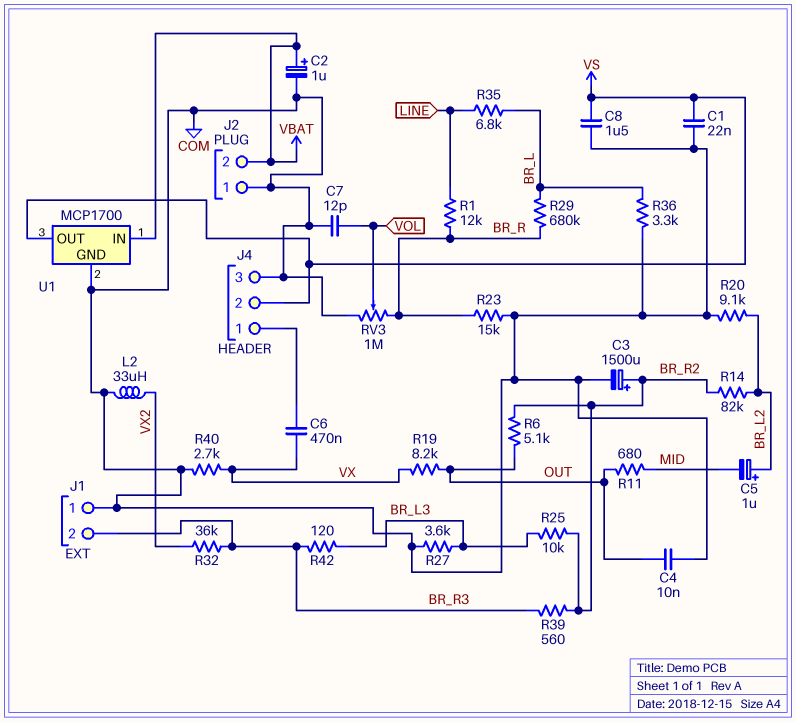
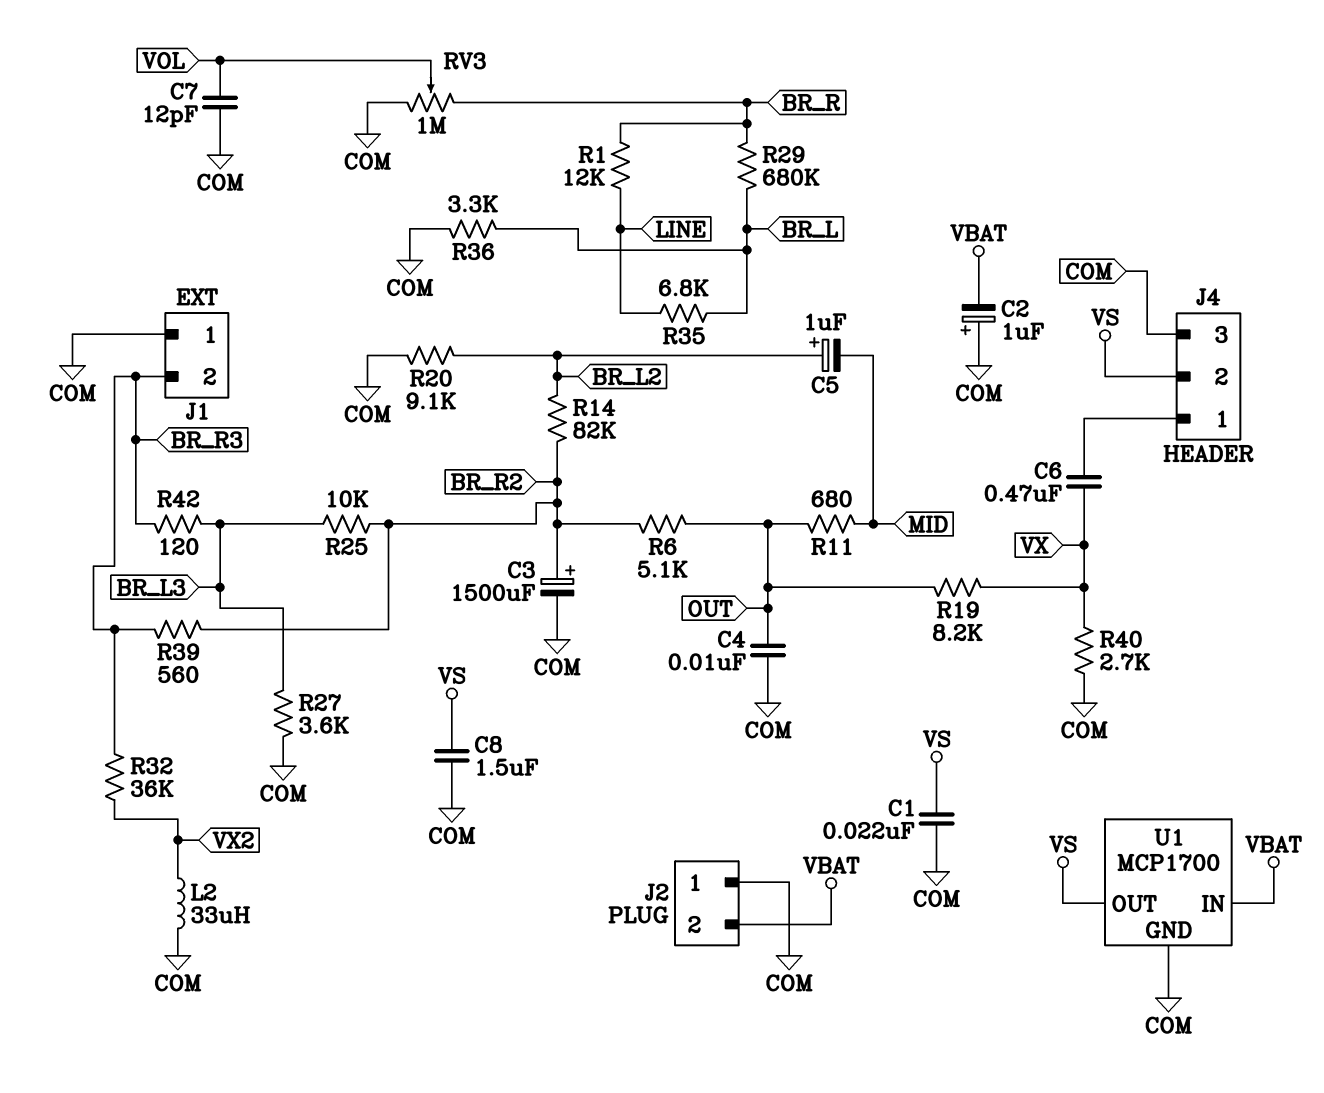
C2: 1uF (plus VBAT, minus COM) -> 1uF (plus COM, minus VBAT)
R23: 15k (BR_R, COM) -> none

